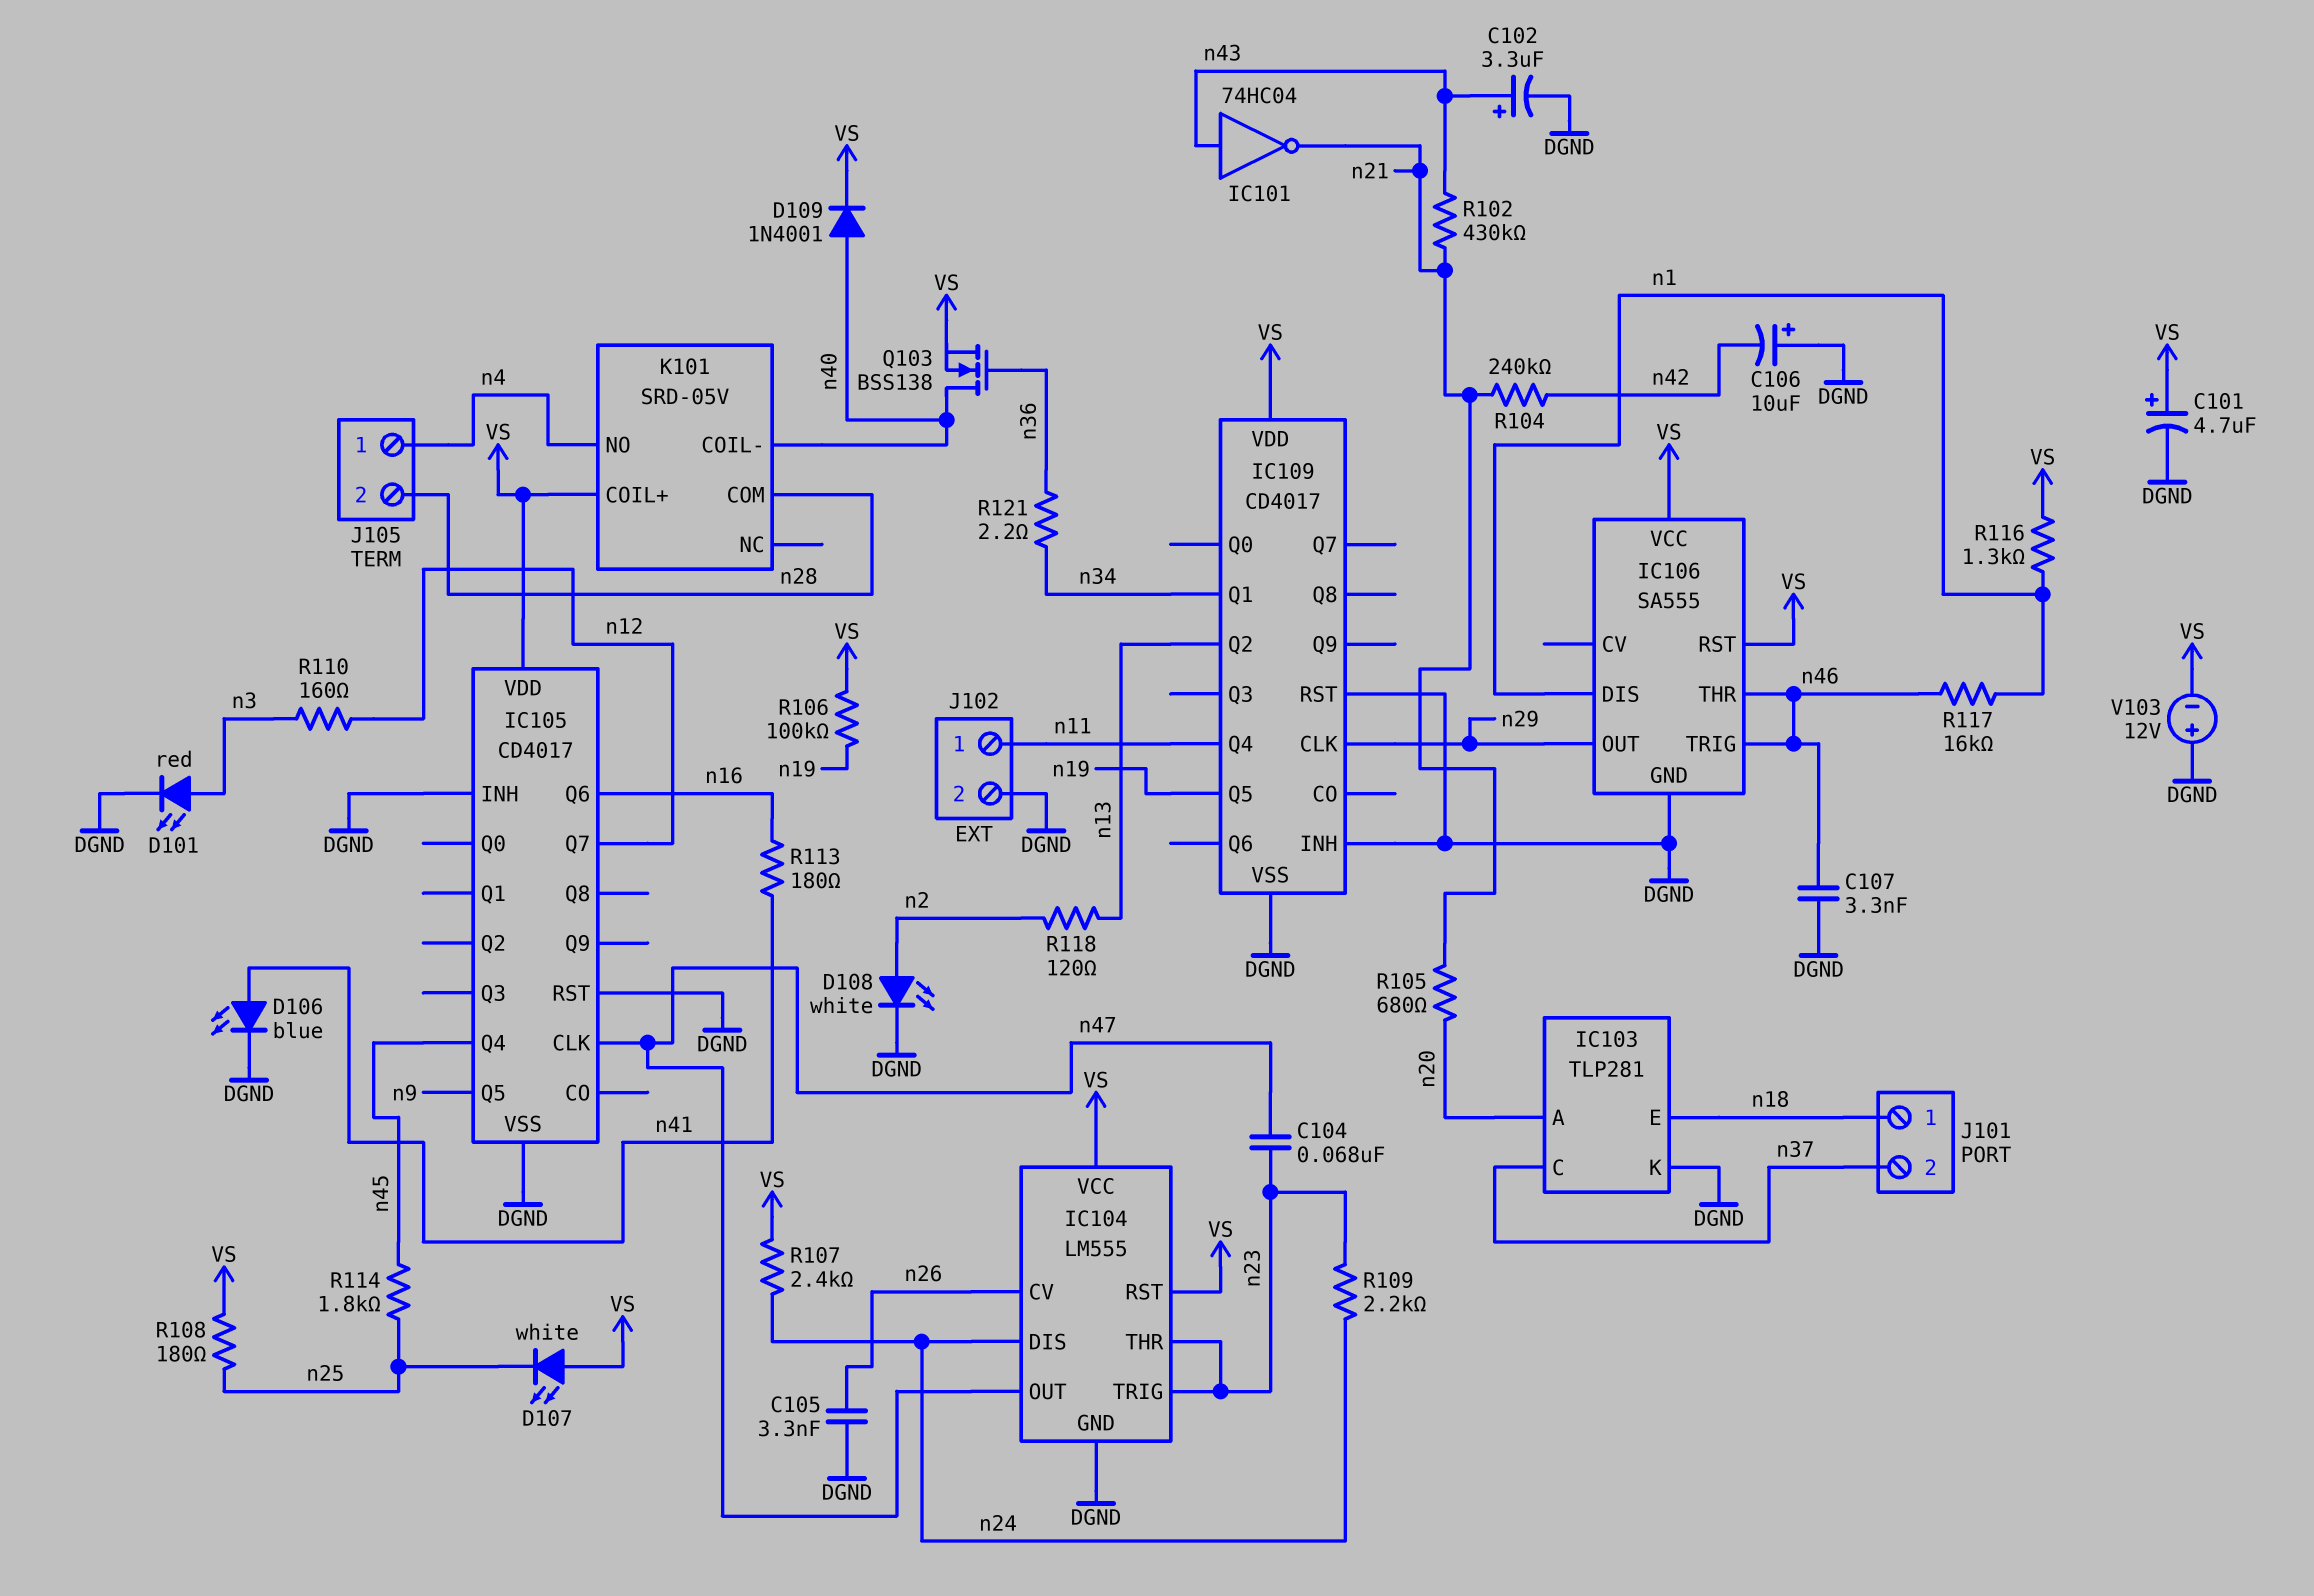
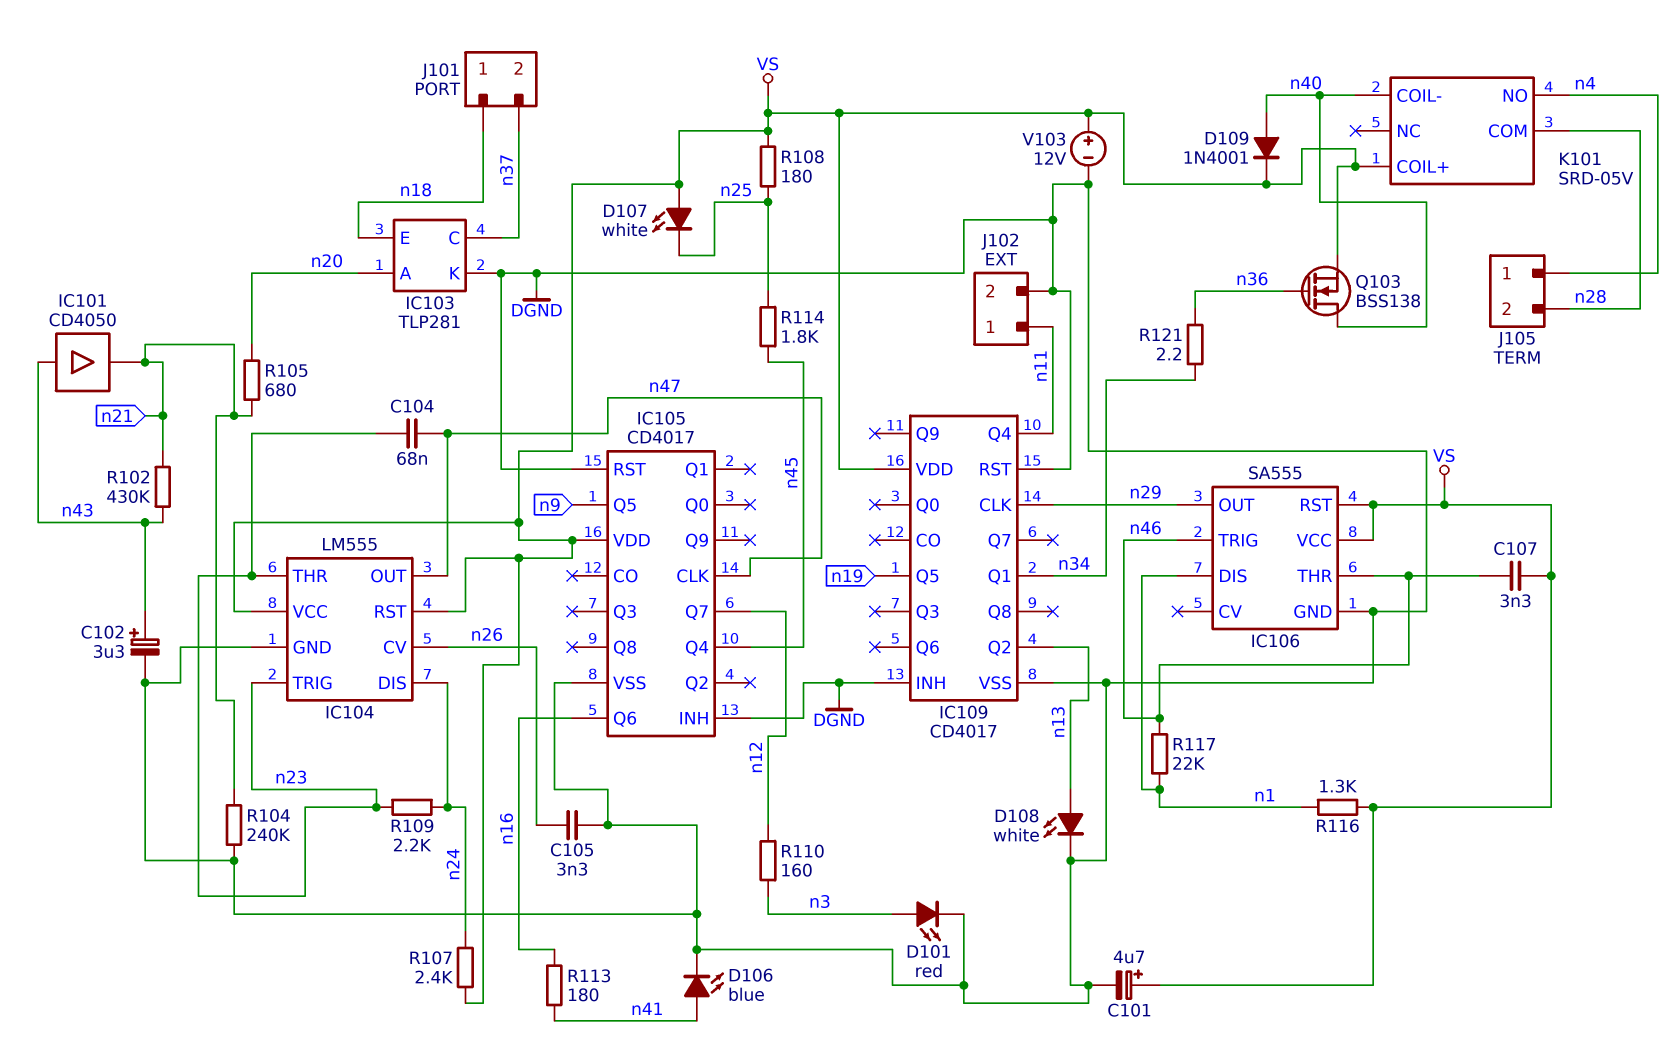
C106: 10uF (plus DGND, minus n42) -> none
C107: 3.3nF (DGND, n46) -> 3.3nF (VS, n46)
D108: LED white (A n2, K DGND) -> LED white (A n13, K DGND)
IC101: NOT 74HC04 (in n43, out n21) -> buffer CD4050 (in n43, out n21)
R104: 240k (n21, n42) -> 240k (DGND, n21)
R106: 100k (VS, n19) -> none
R117: 16k (n1, n46) -> 22k (n1, n46)
R118: 120 (n2, n13) -> none
V103: 12V (plus DGND, minus VS) -> 12V (plus VS, minus DGND)

